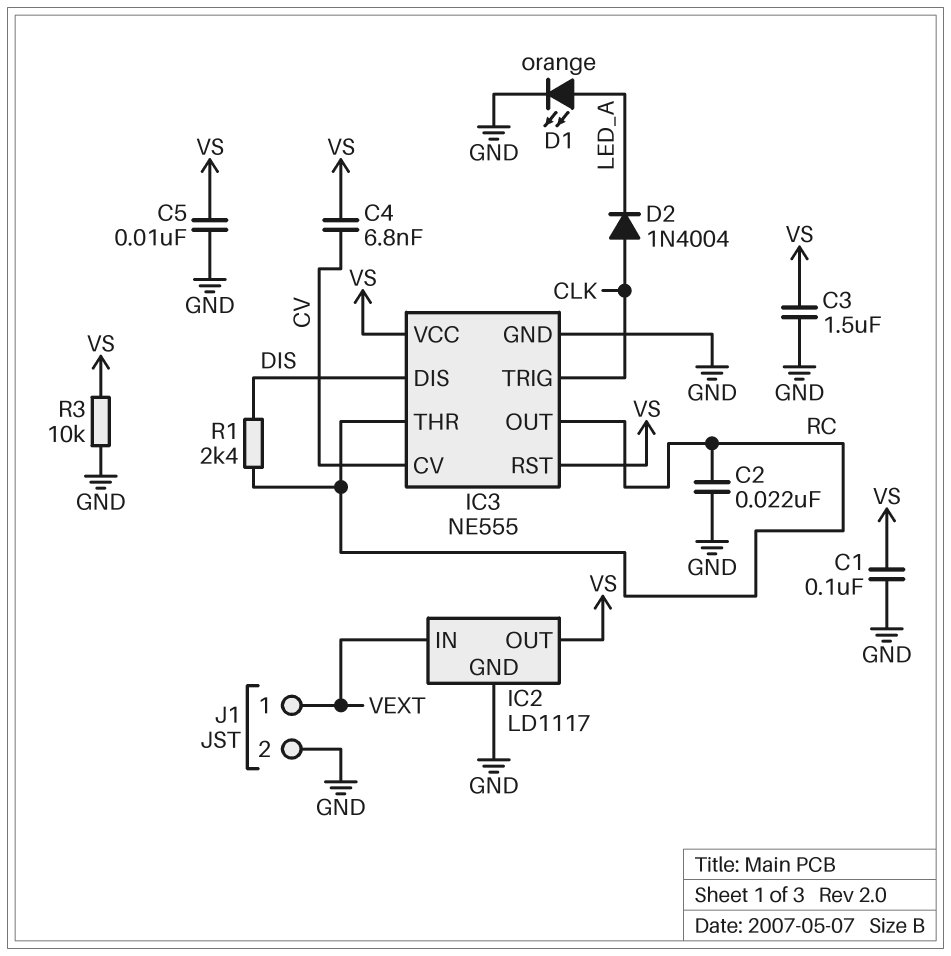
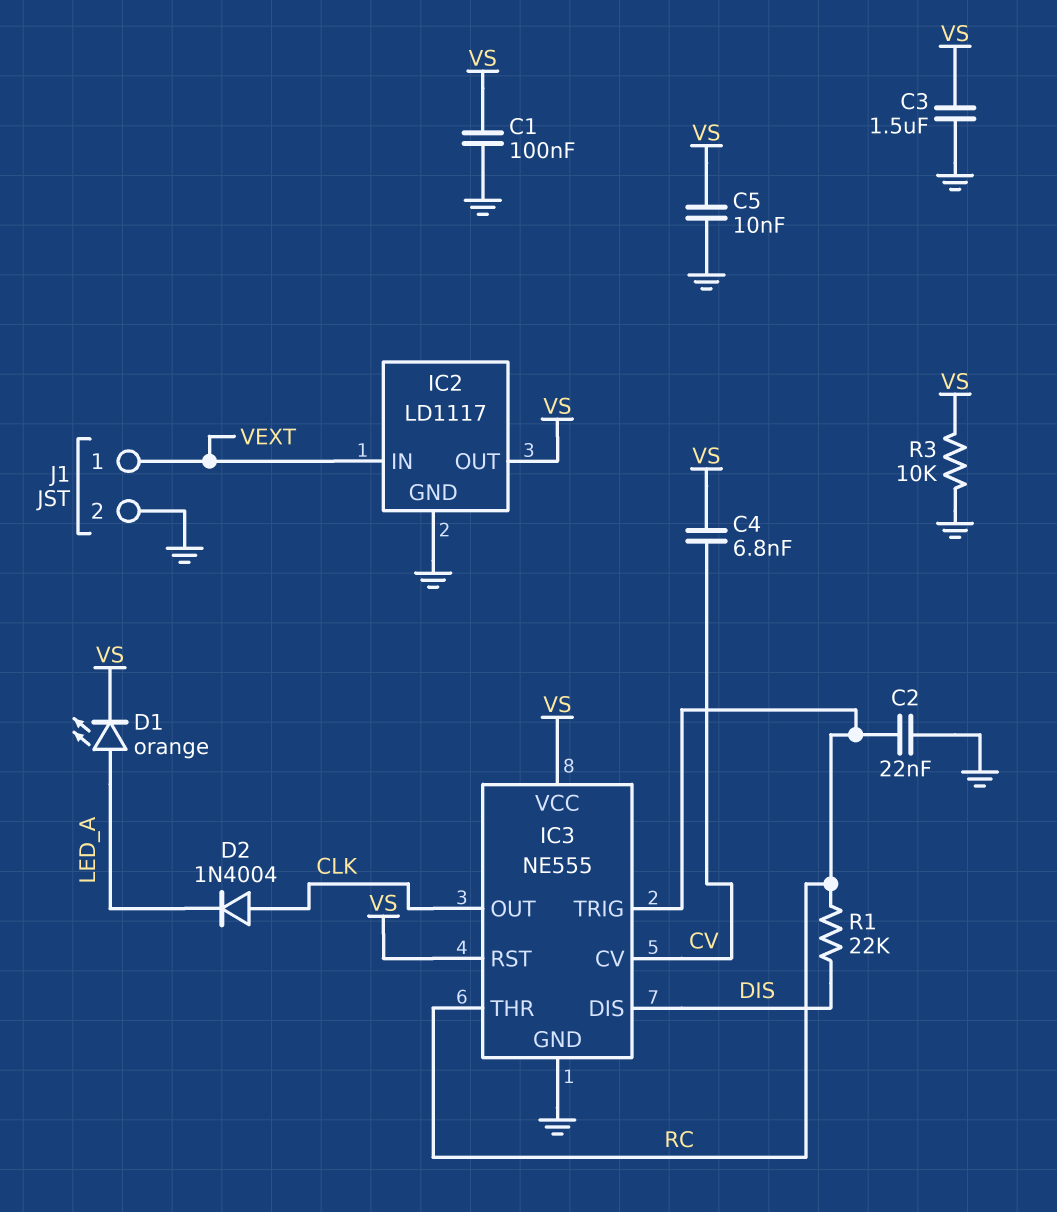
D1: LED orange (A LED_A, K GND) -> LED orange (A LED_A, K VS)
IC3 pin OUT: RC -> CLK
IC3 pin TRIG: CLK -> RC
R1: 2.4k (DIS, RC) -> 22k (DIS, RC)

